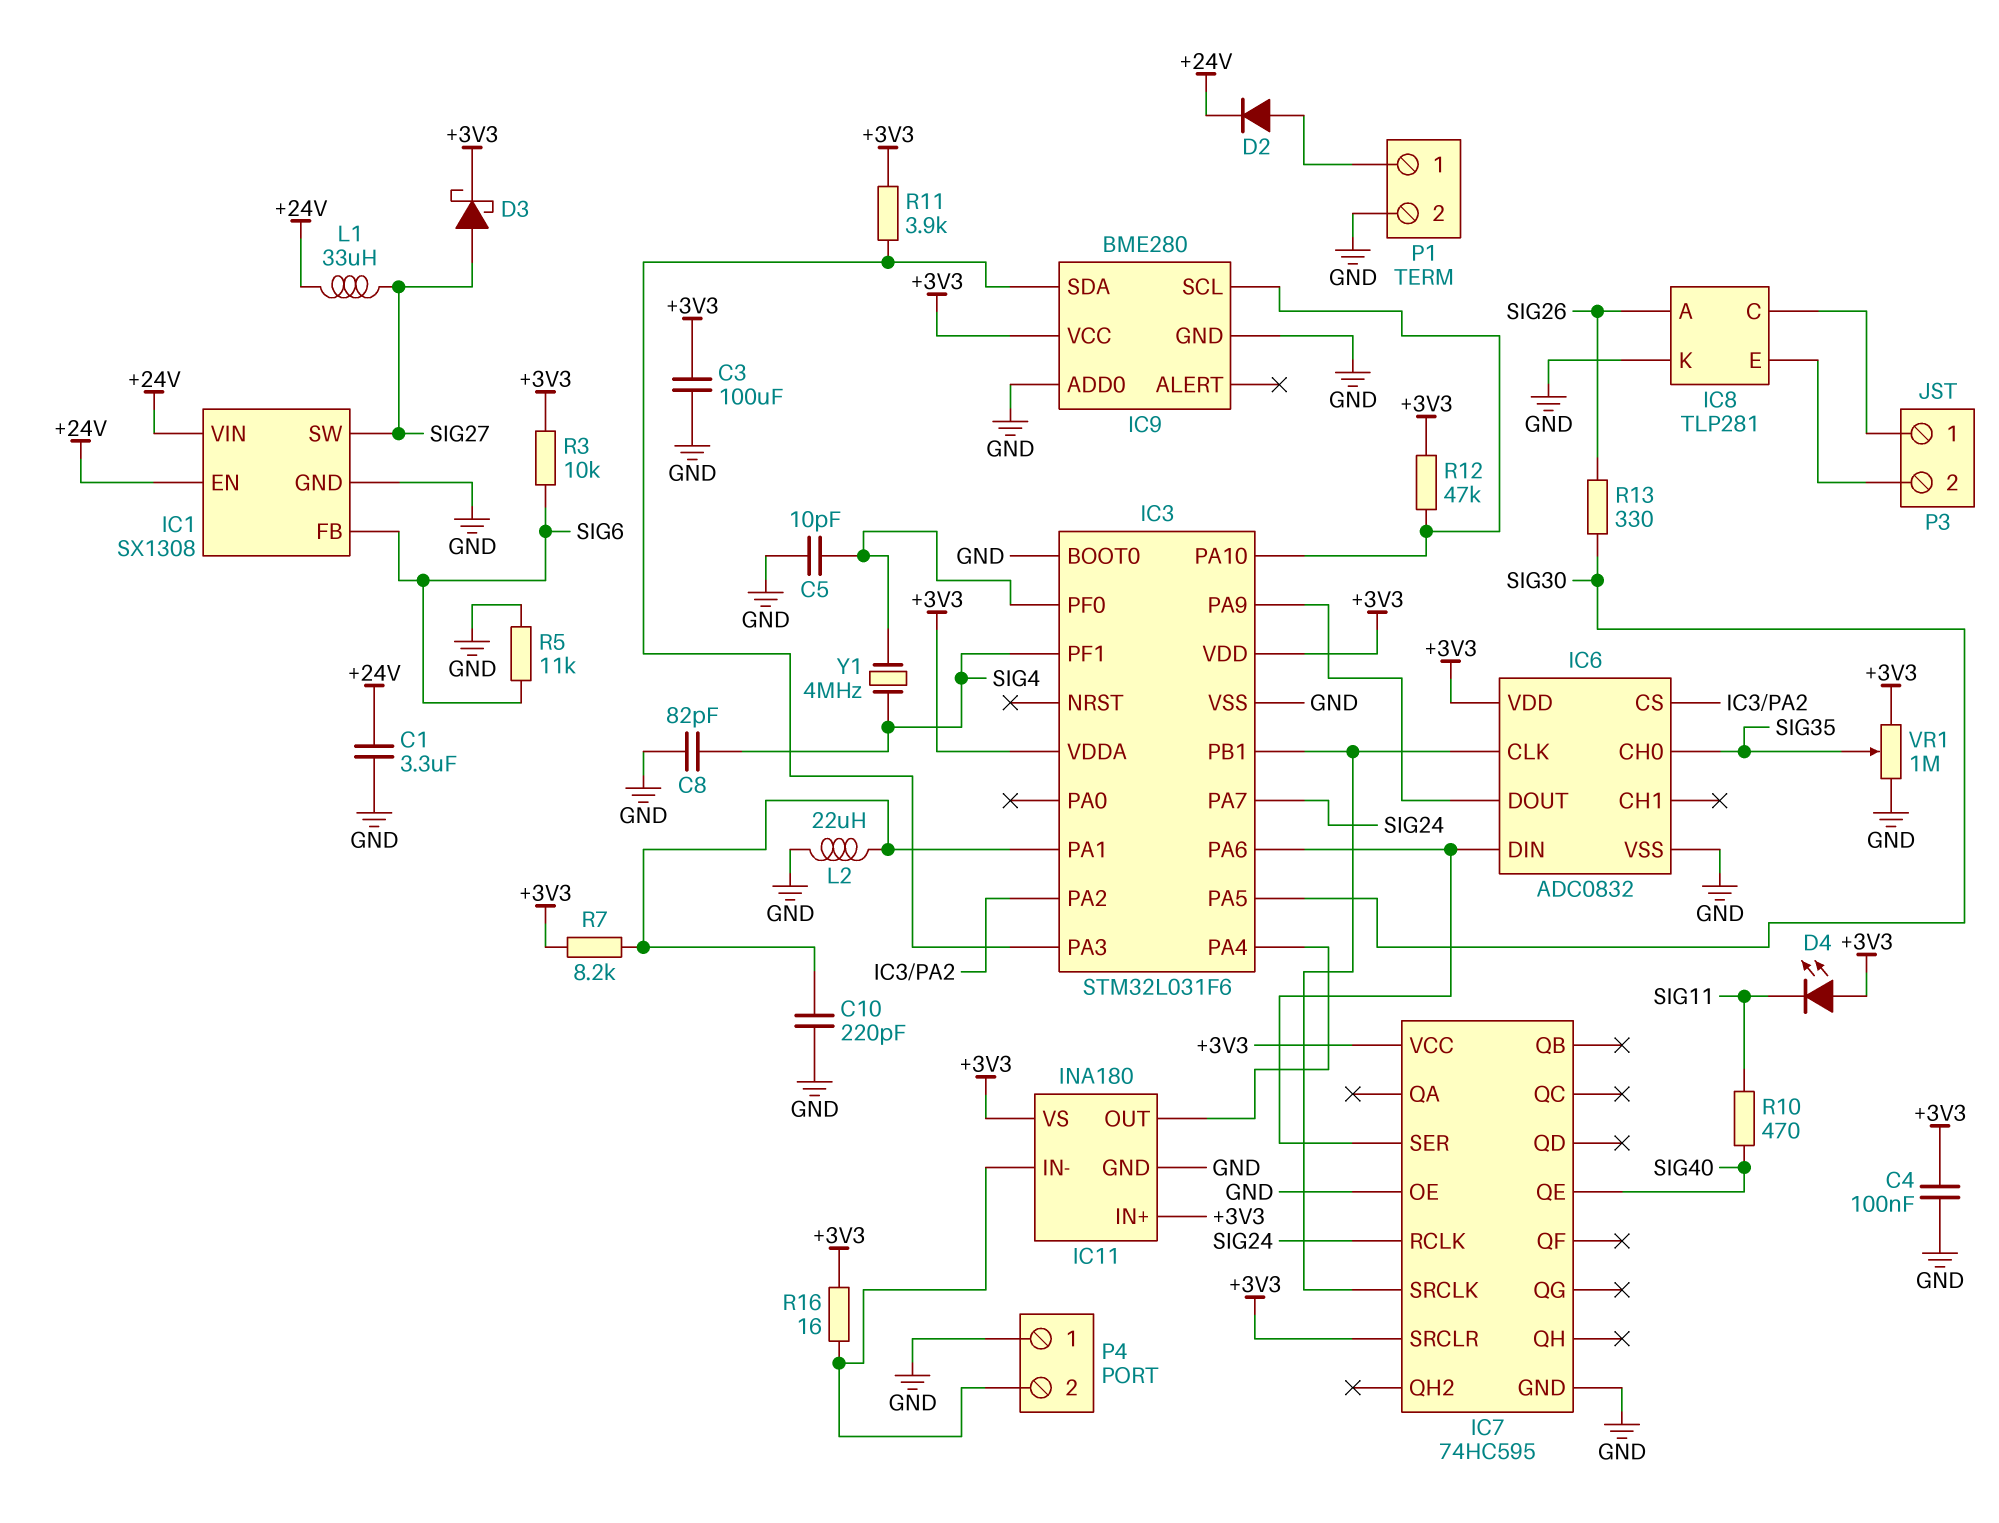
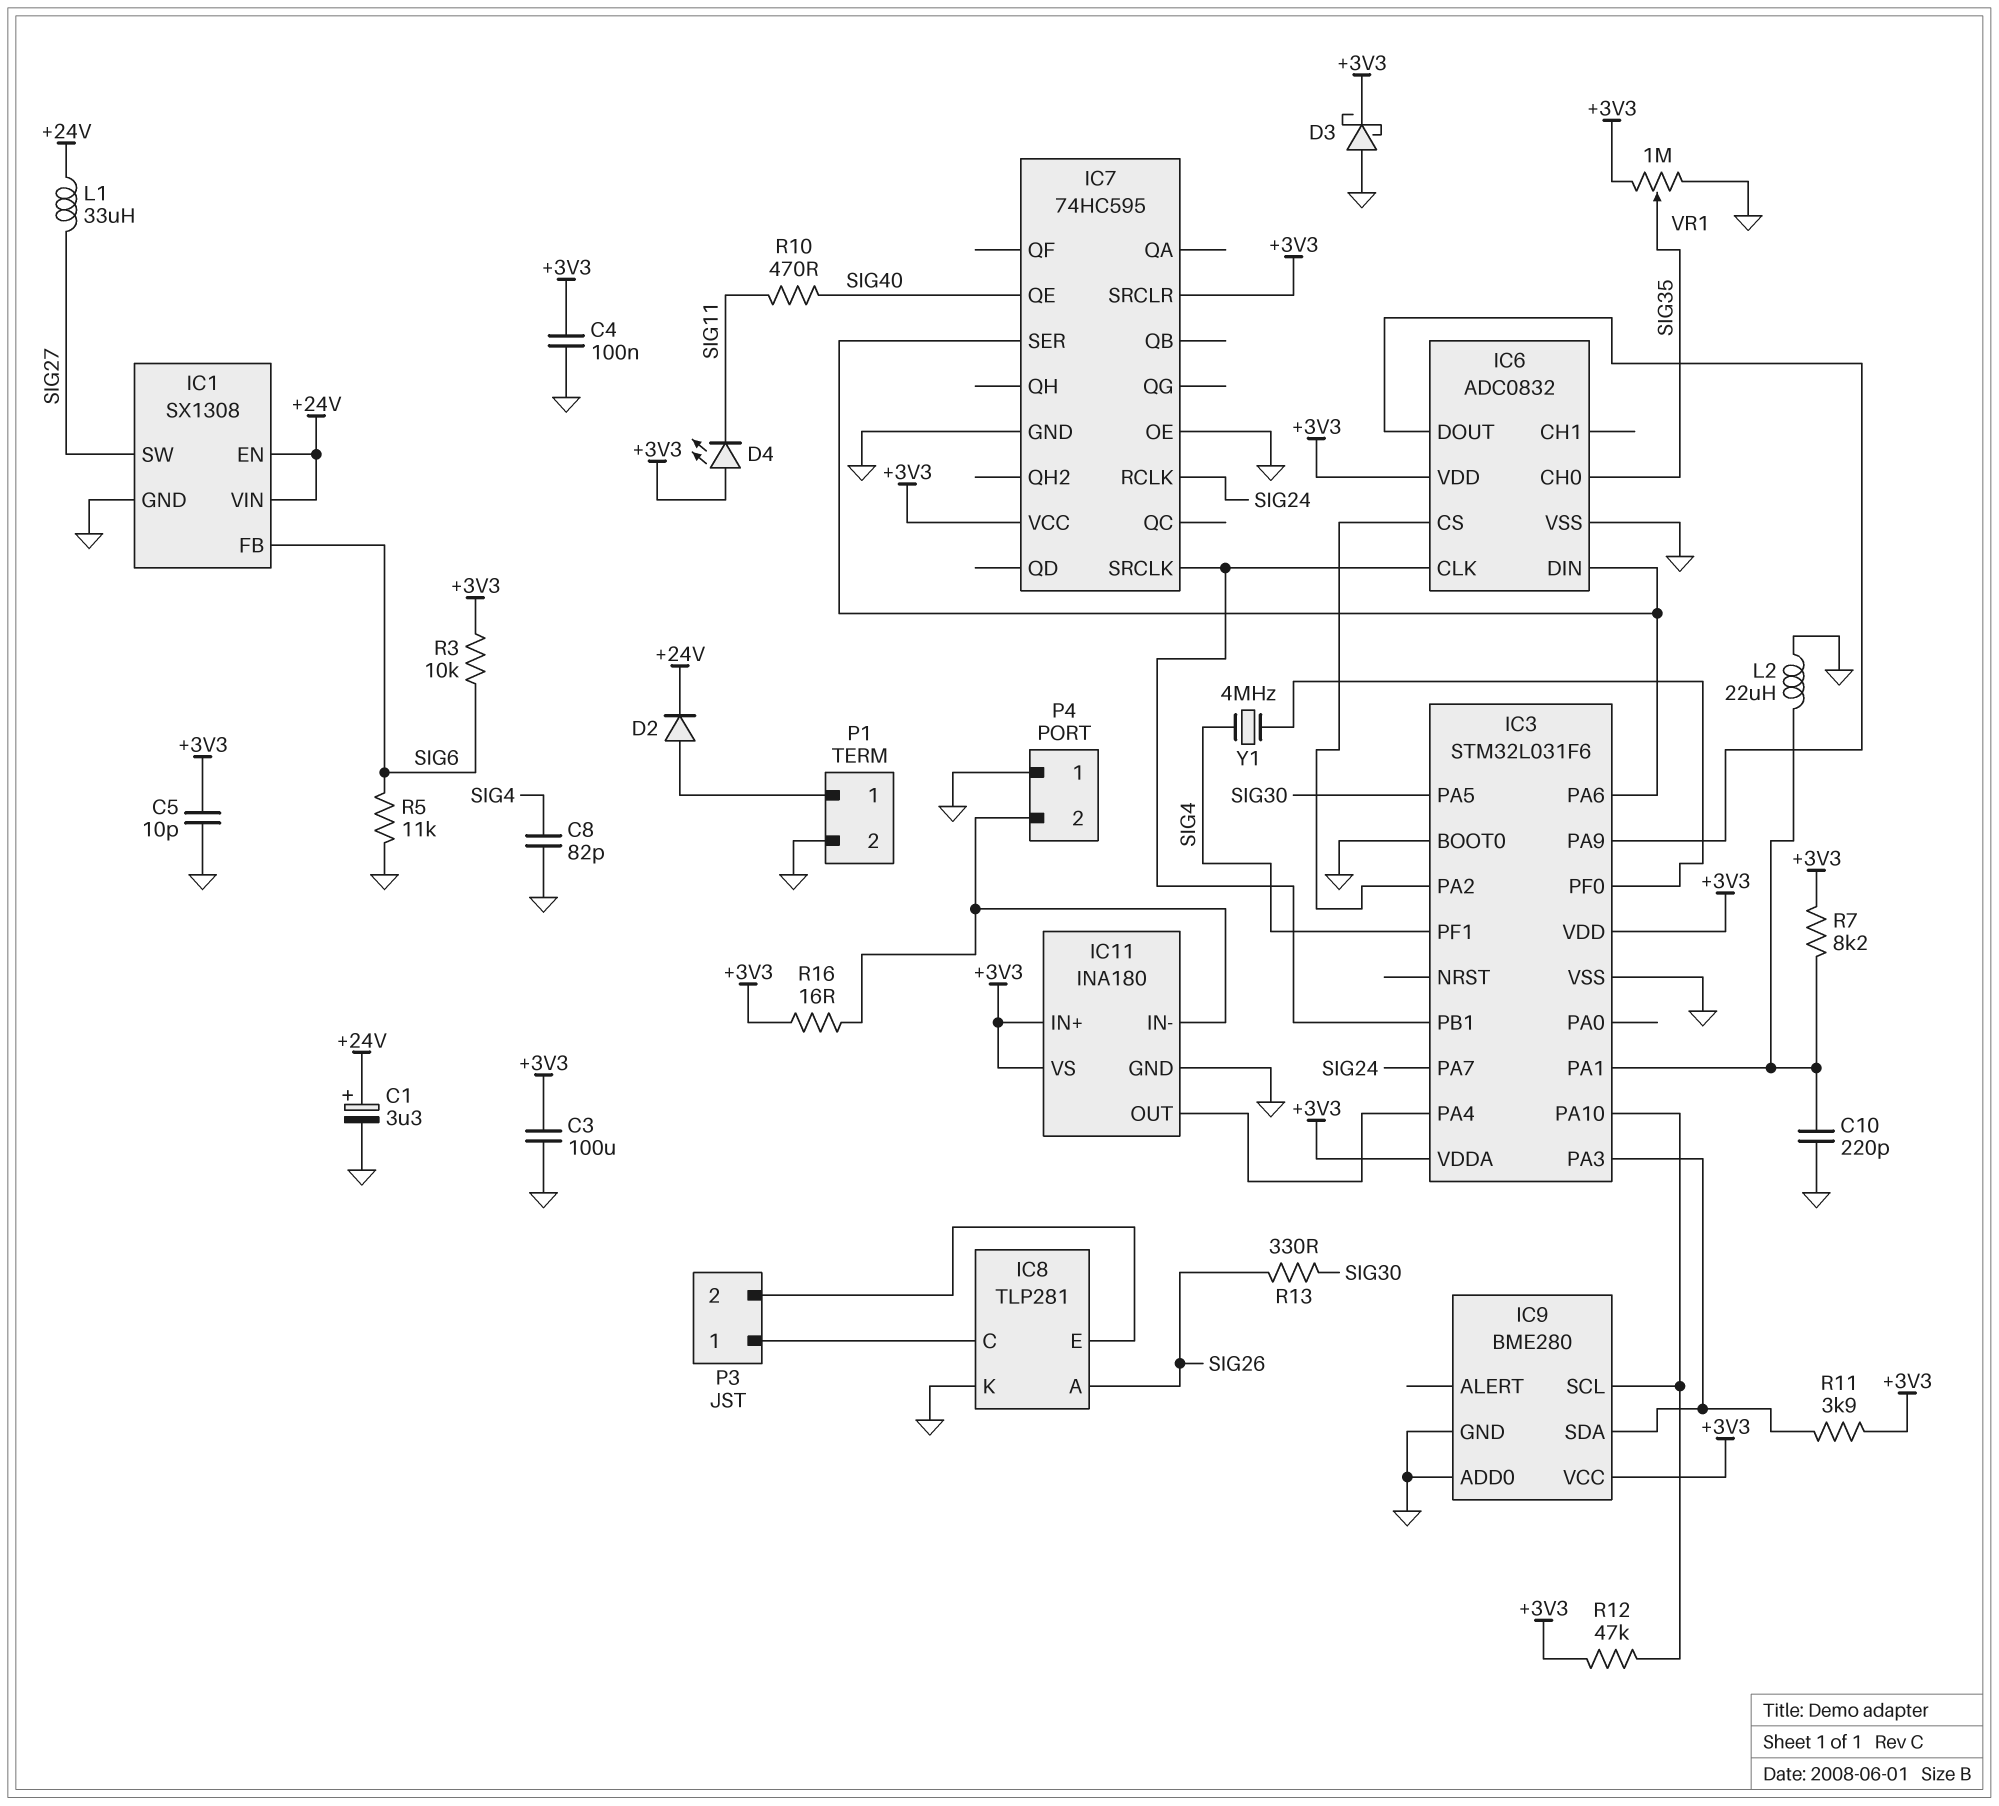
C1: 3.3uF (+24V, GND) -> 3.3uF (plus +24V, minus GND)
C5: 10pF (GND, IC3/PF0) -> 10pF (+3V3, GND)
D3: schottky (A SIG27, K +3V3) -> schottky (A GND, K +3V3)

